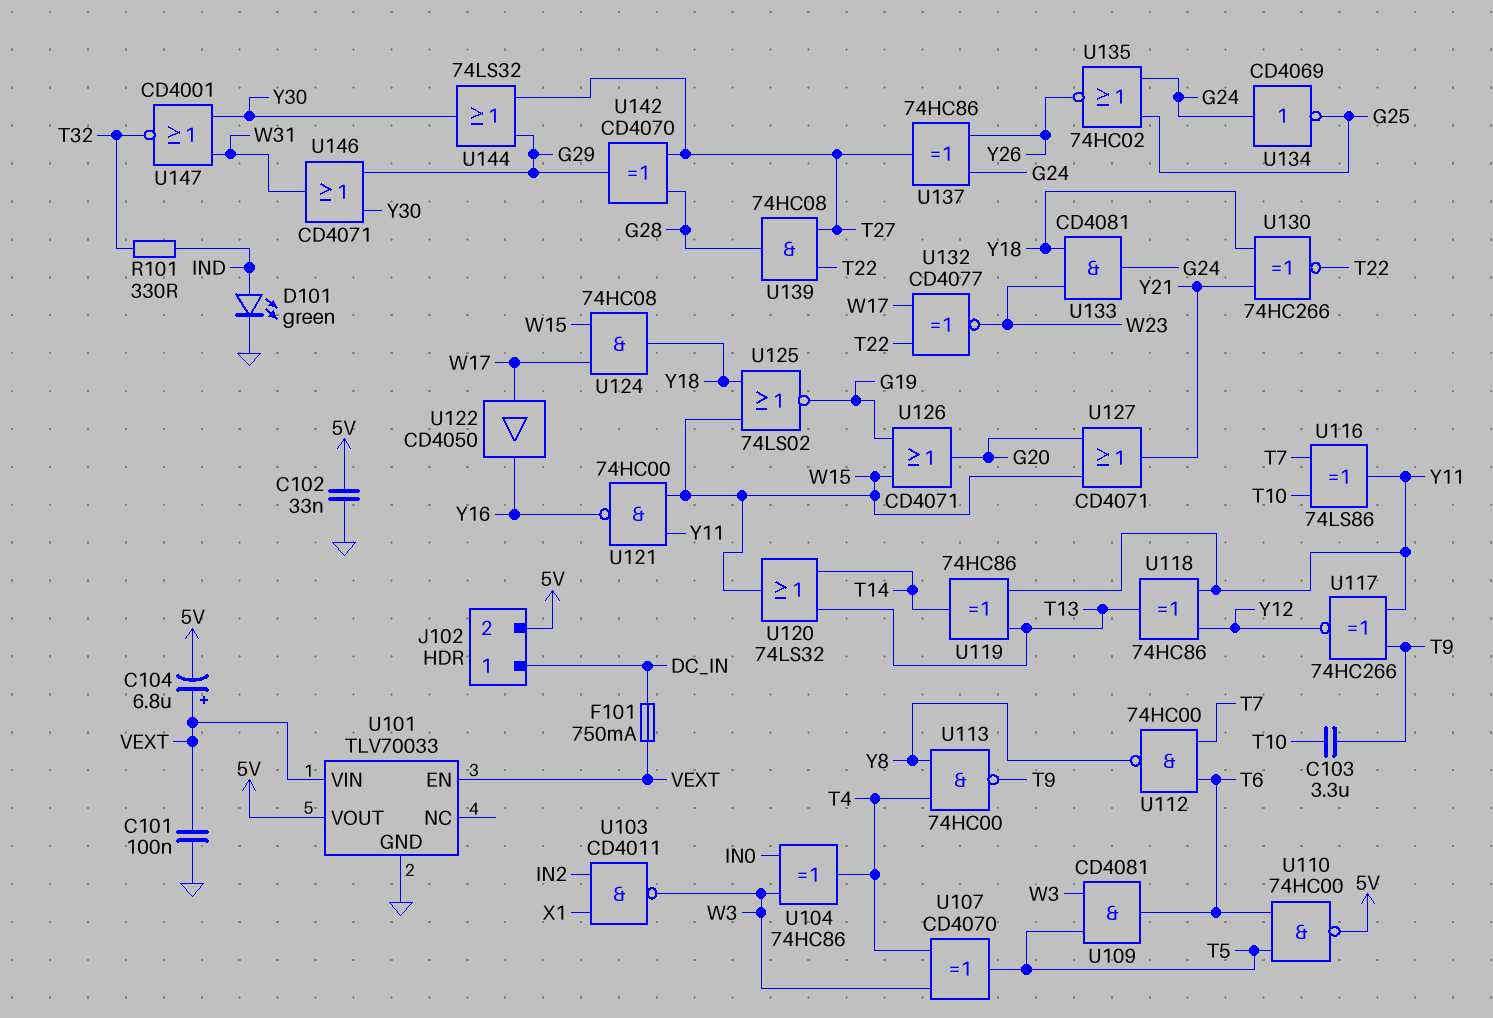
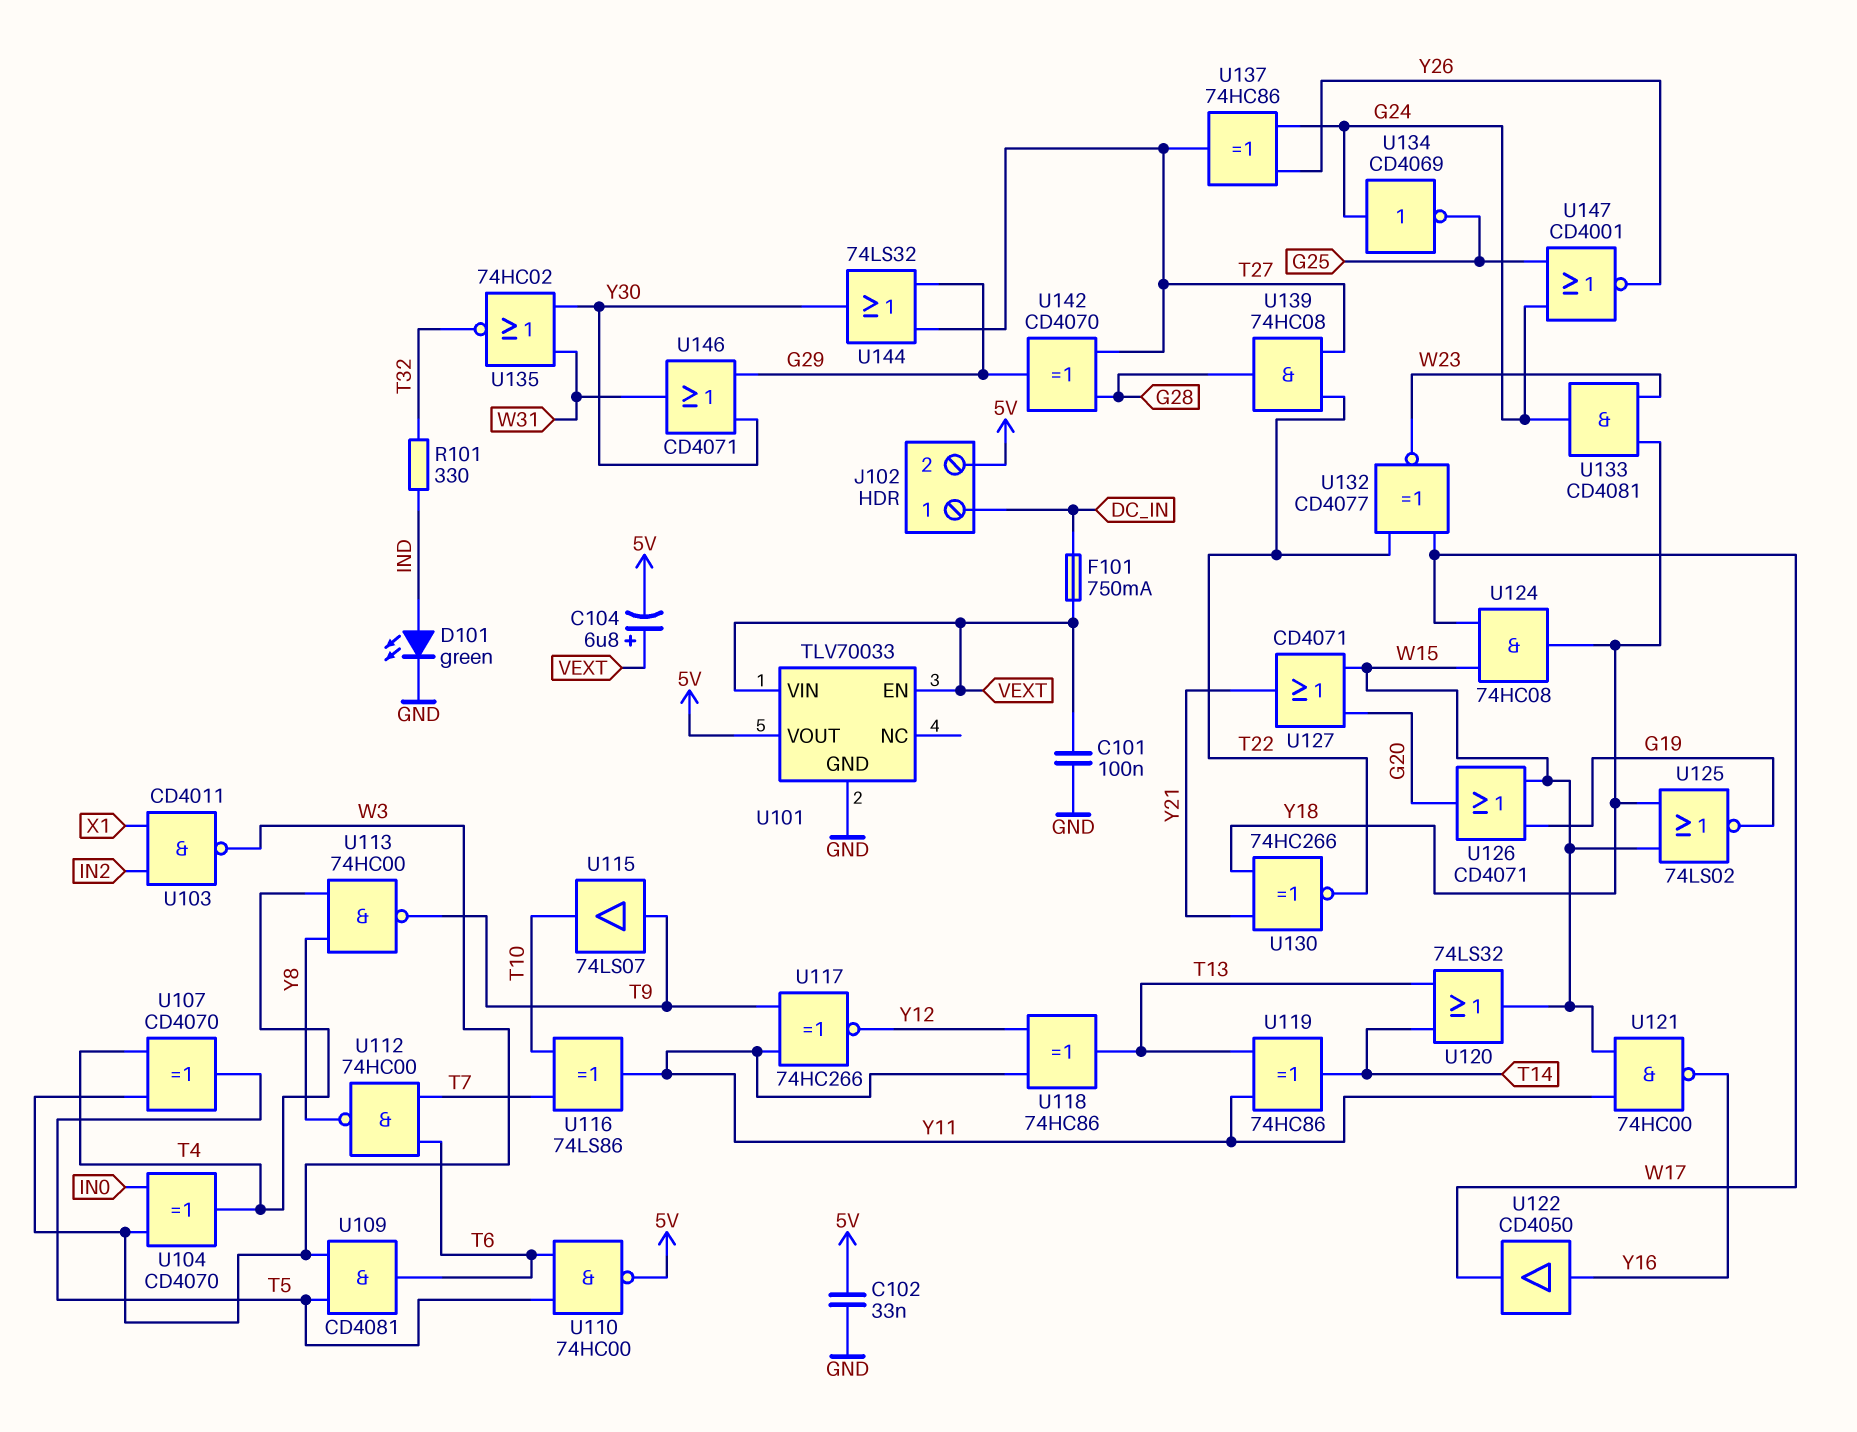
C103: 3.3uF (T9, T10) -> none
U104: XOR 74HC86 (in IN0, in W3, out T4) -> XOR CD4070 (in IN0, in W3, out T4)
U115: none -> buffer 74LS07 (in T9, out T10)
U122: buffer CD4050 (in W17, out Y16) -> buffer CD4050 (in Y16, out W17)
U135: NOR 74HC02 (in G24, in G25, out Y26) -> NOR 74HC02 (in W31, in Y30, out T32)
U147: NOR CD4001 (in W31, in Y30, out T32) -> NOR CD4001 (in G24, in G25, out Y26)

